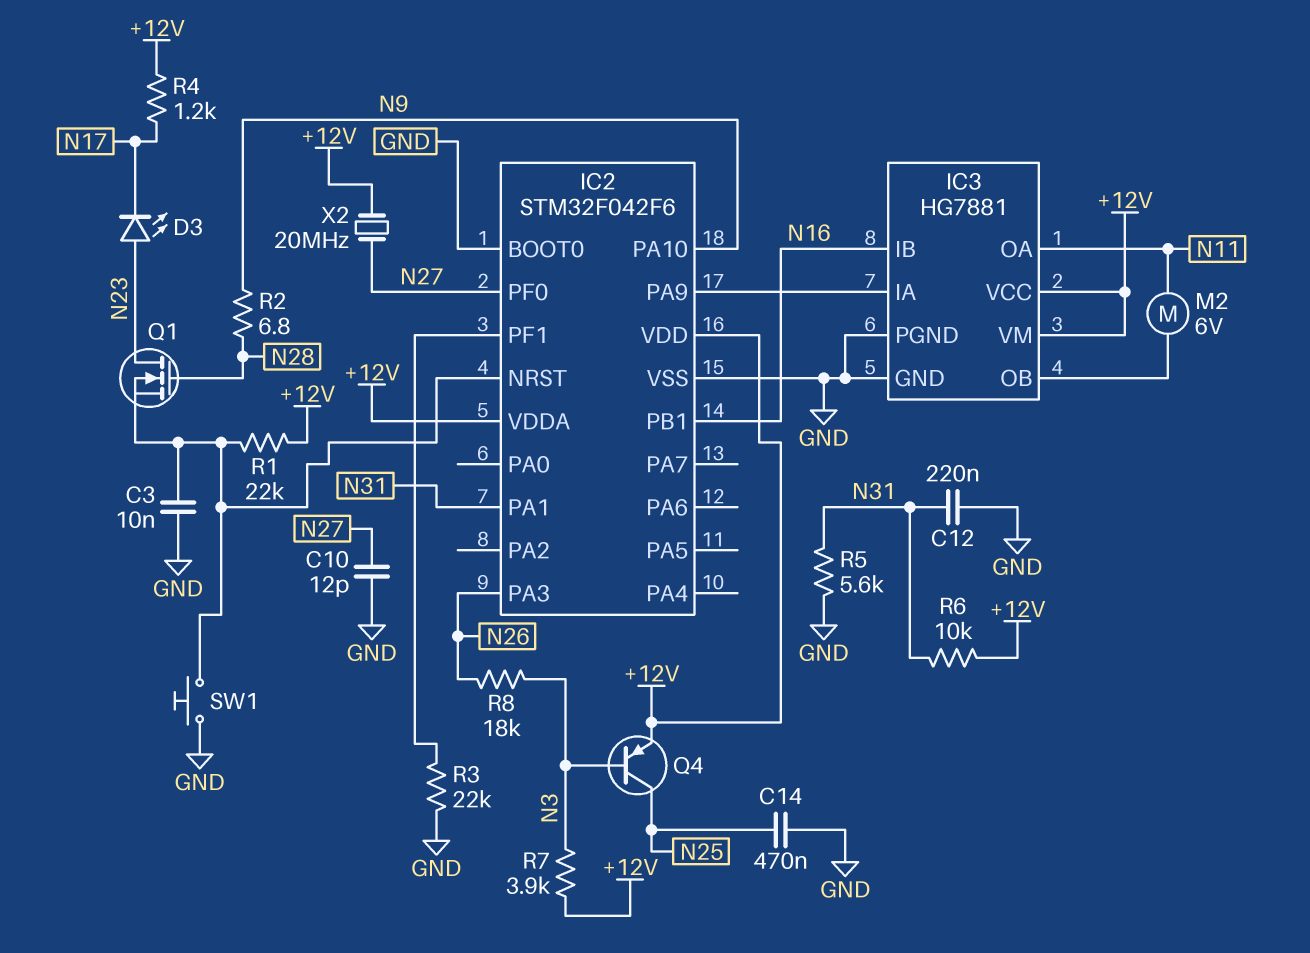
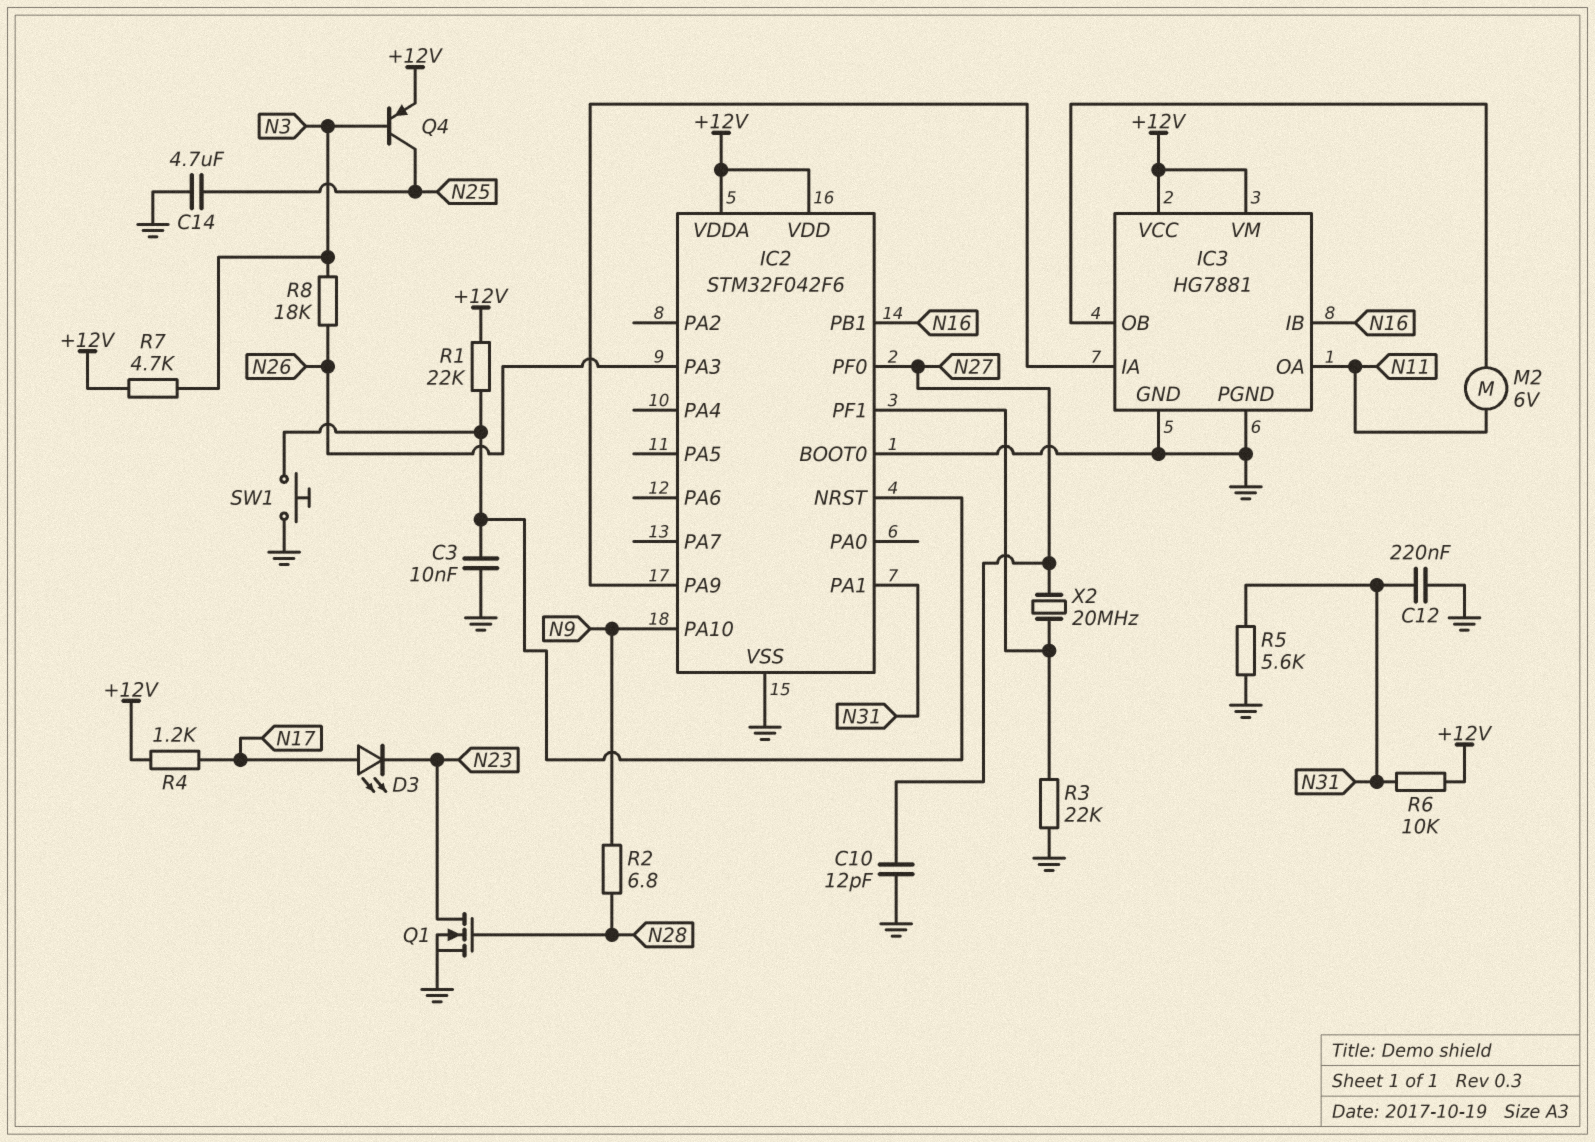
C14: 470nF (GND, N25) -> 4.7uF (GND, N25)
D3: LED (A N23, K N17) -> LED (A N17, K N23)
Q1: NMOS (G N28, D N23, S IC2/NRST) -> NMOS (G N28, D N23, S GND)
R7: 3.9k (+12V, N3) -> 4.7k (+12V, N3)
X2: 20MHz (+12V, N27) -> 20MHz (IC2/PF1, N27)

